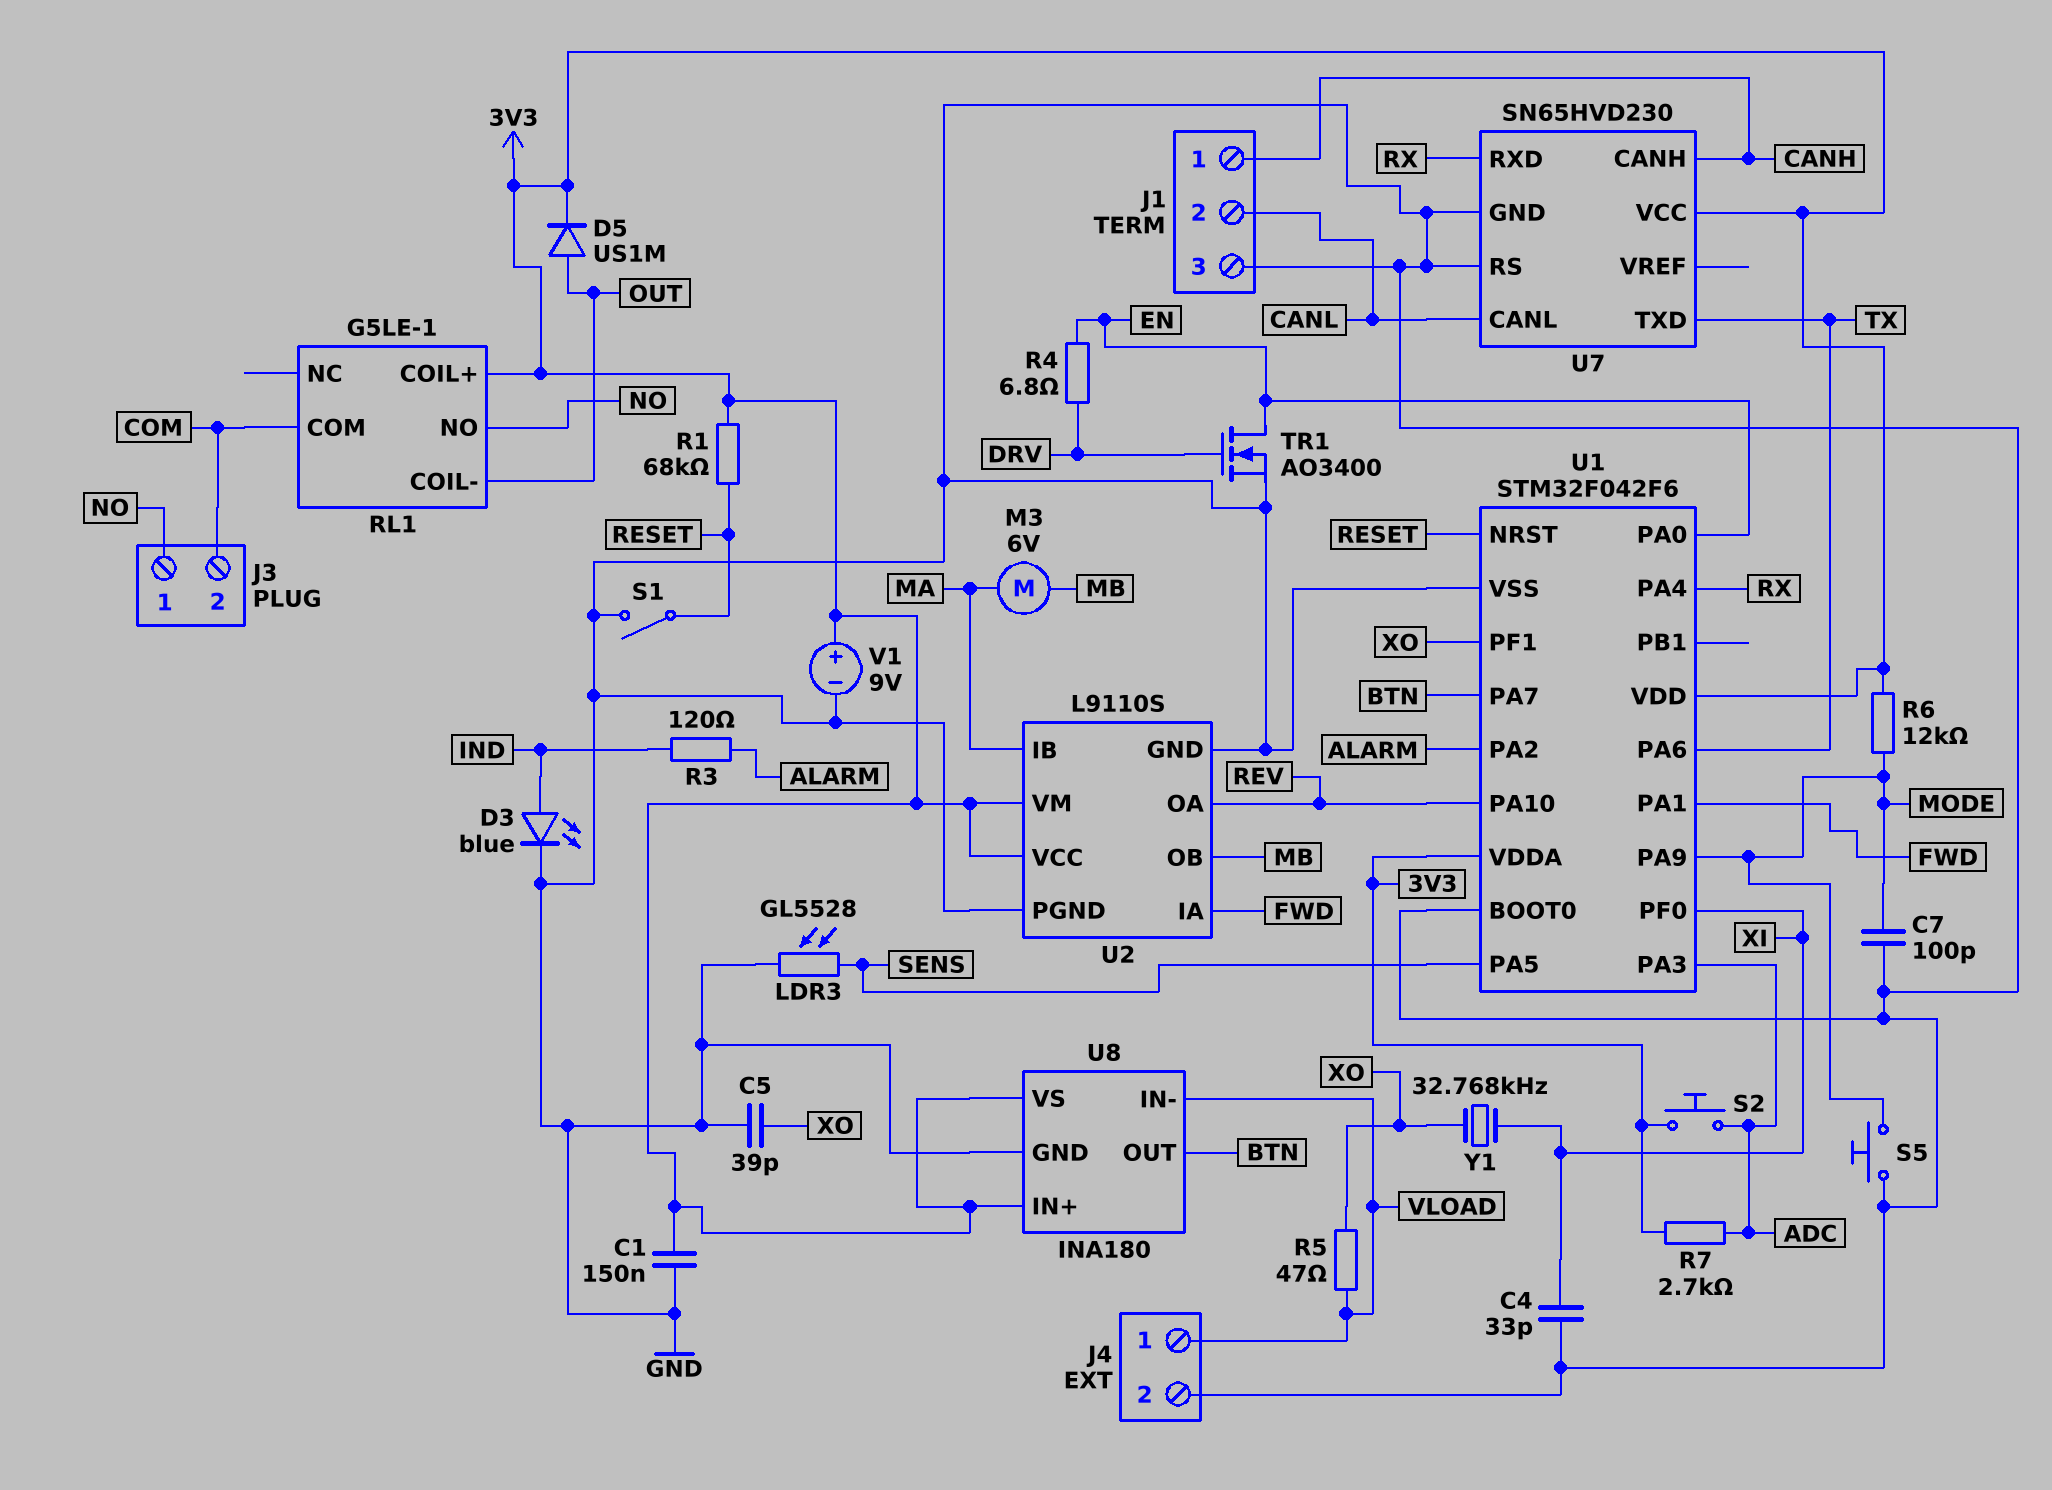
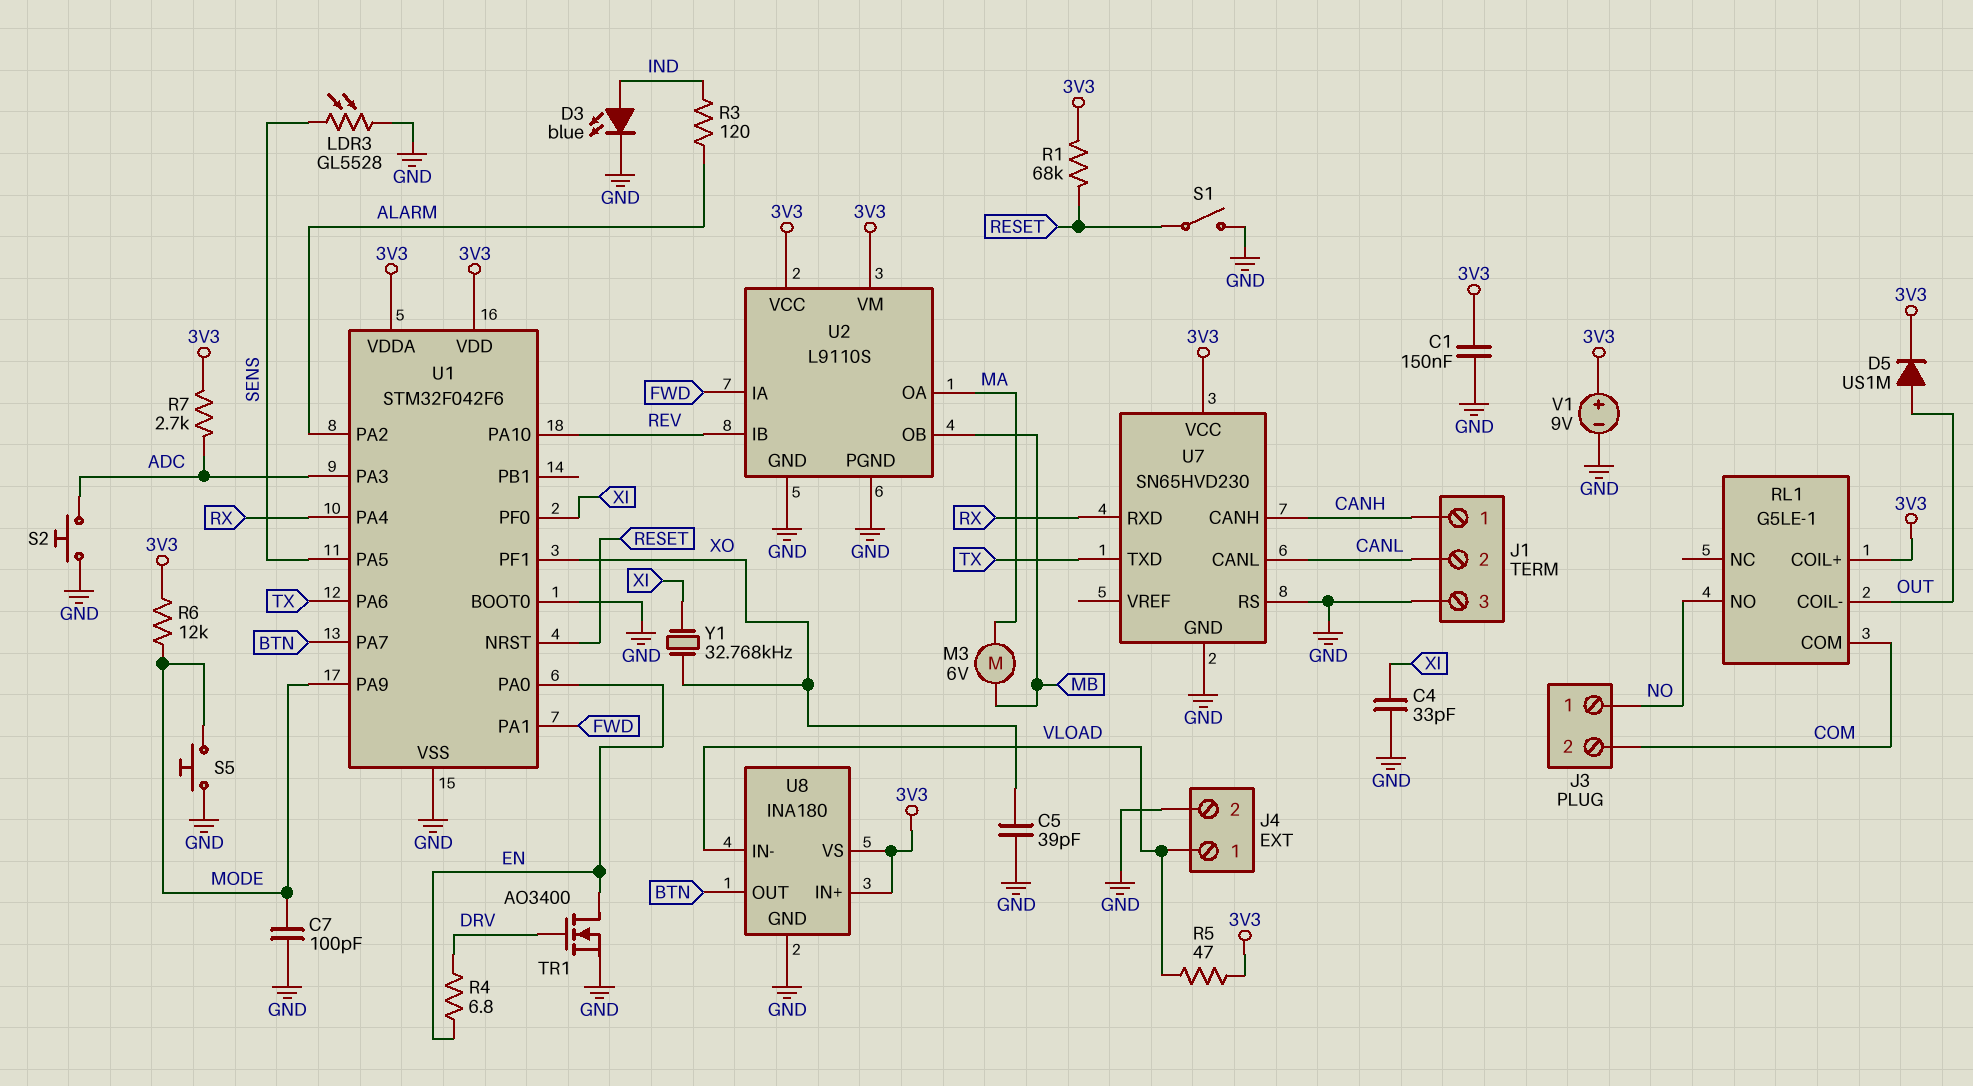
R5: 47 (VLOAD, XO) -> 47 (3V3, VLOAD)
S2: button (3V3, ADC) -> button (ADC, GND)
U2 pin IB: MA -> REV
U2 pin OA: REV -> MA

